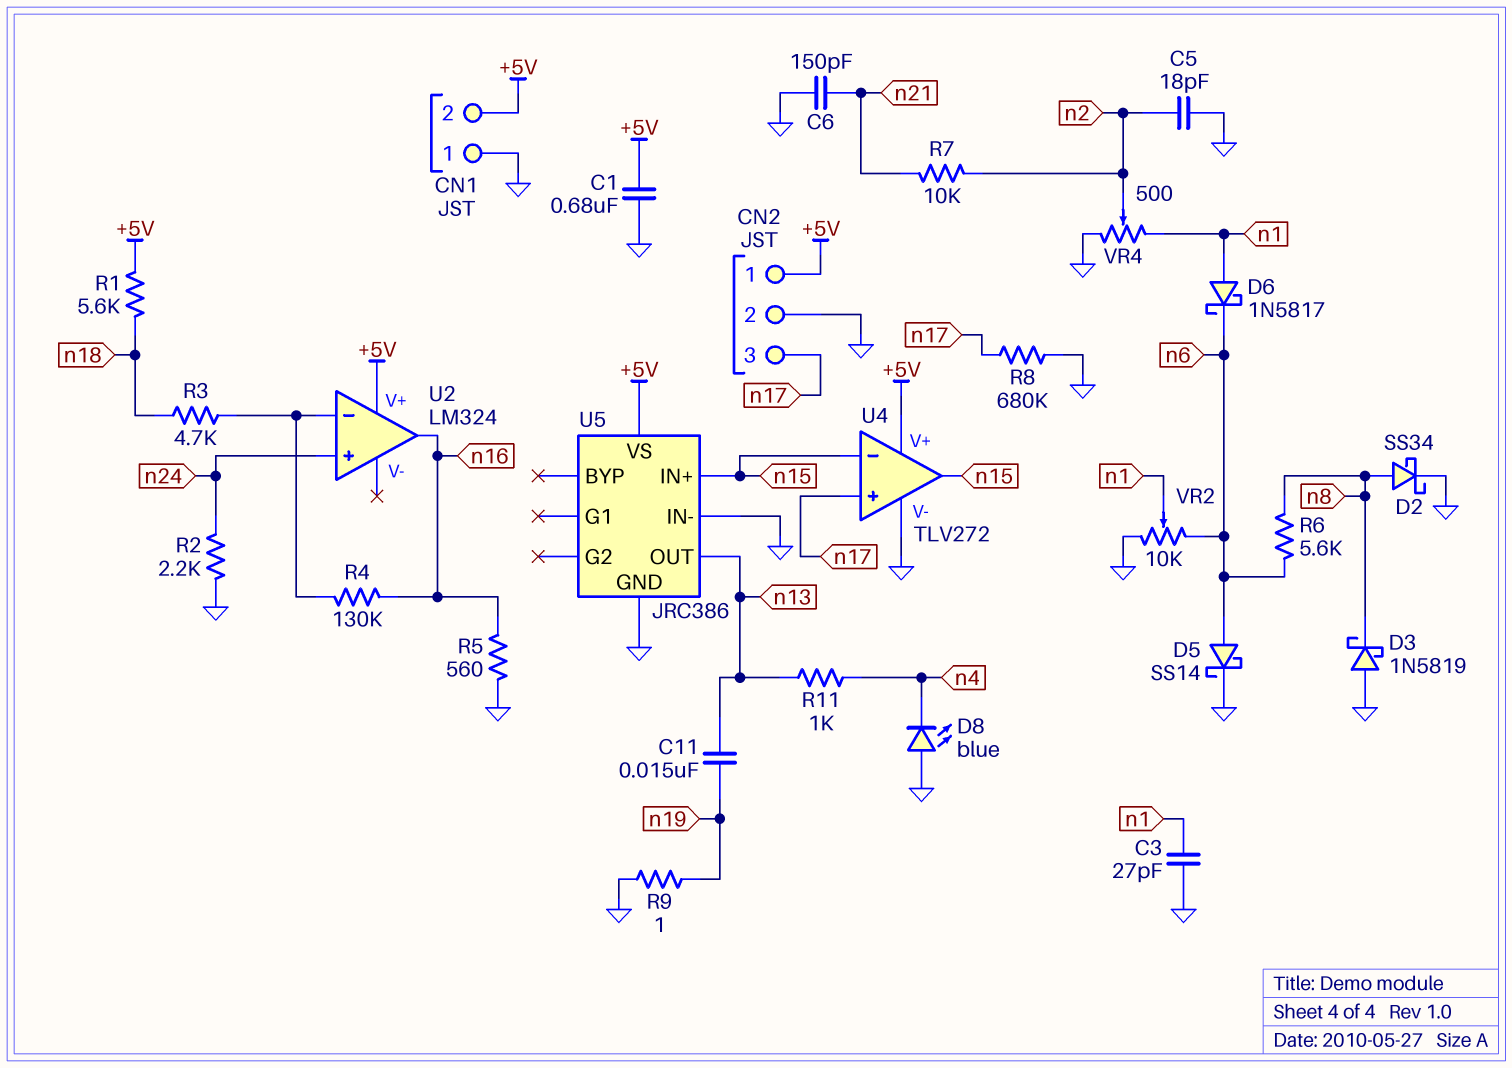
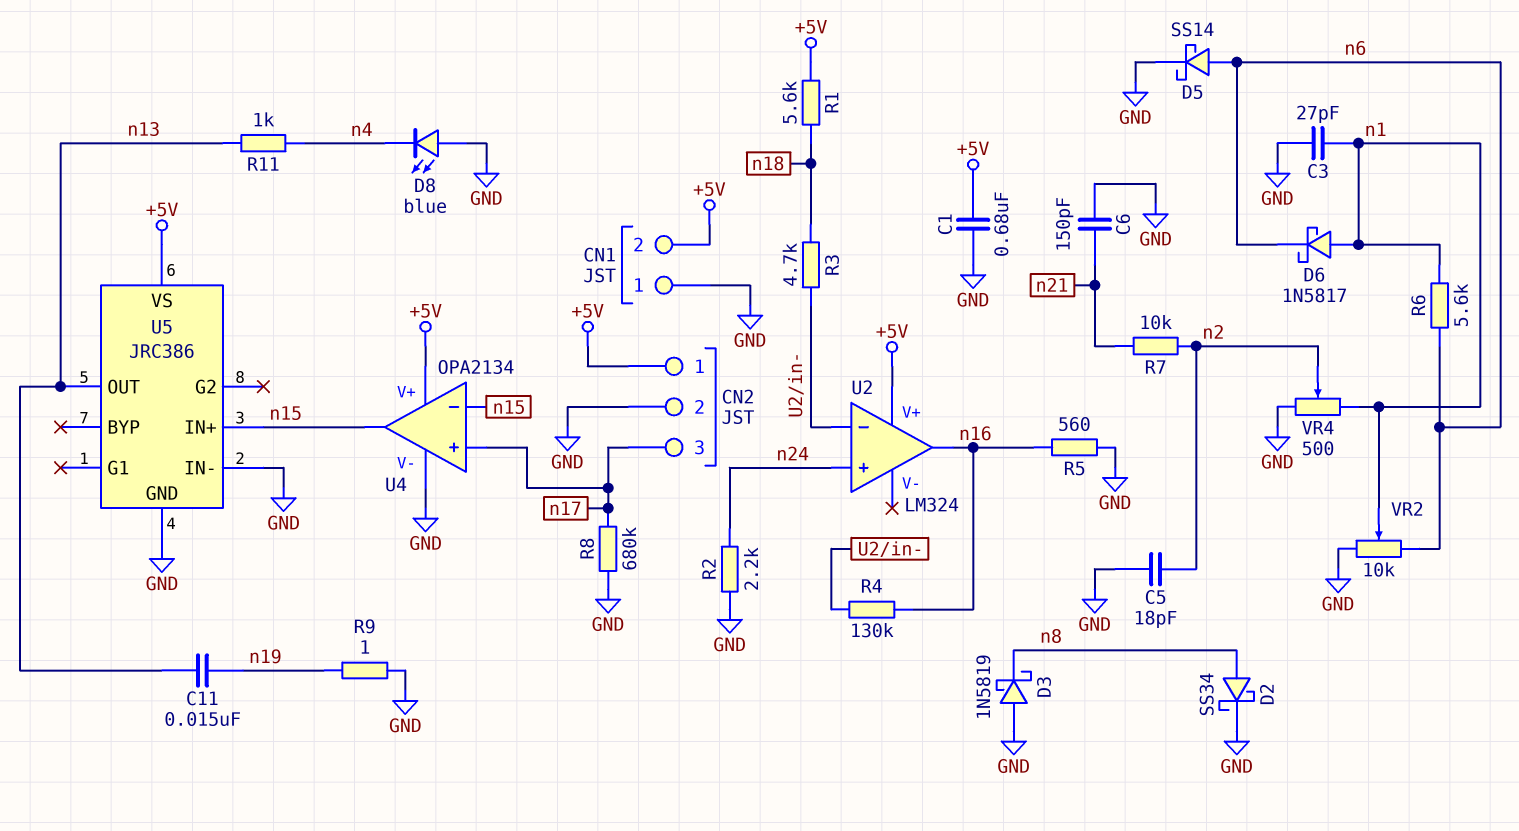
R6: 5.6k (n6, n8) -> 5.6k (n1, n6)
U4: TLV272 -> OPA2134

